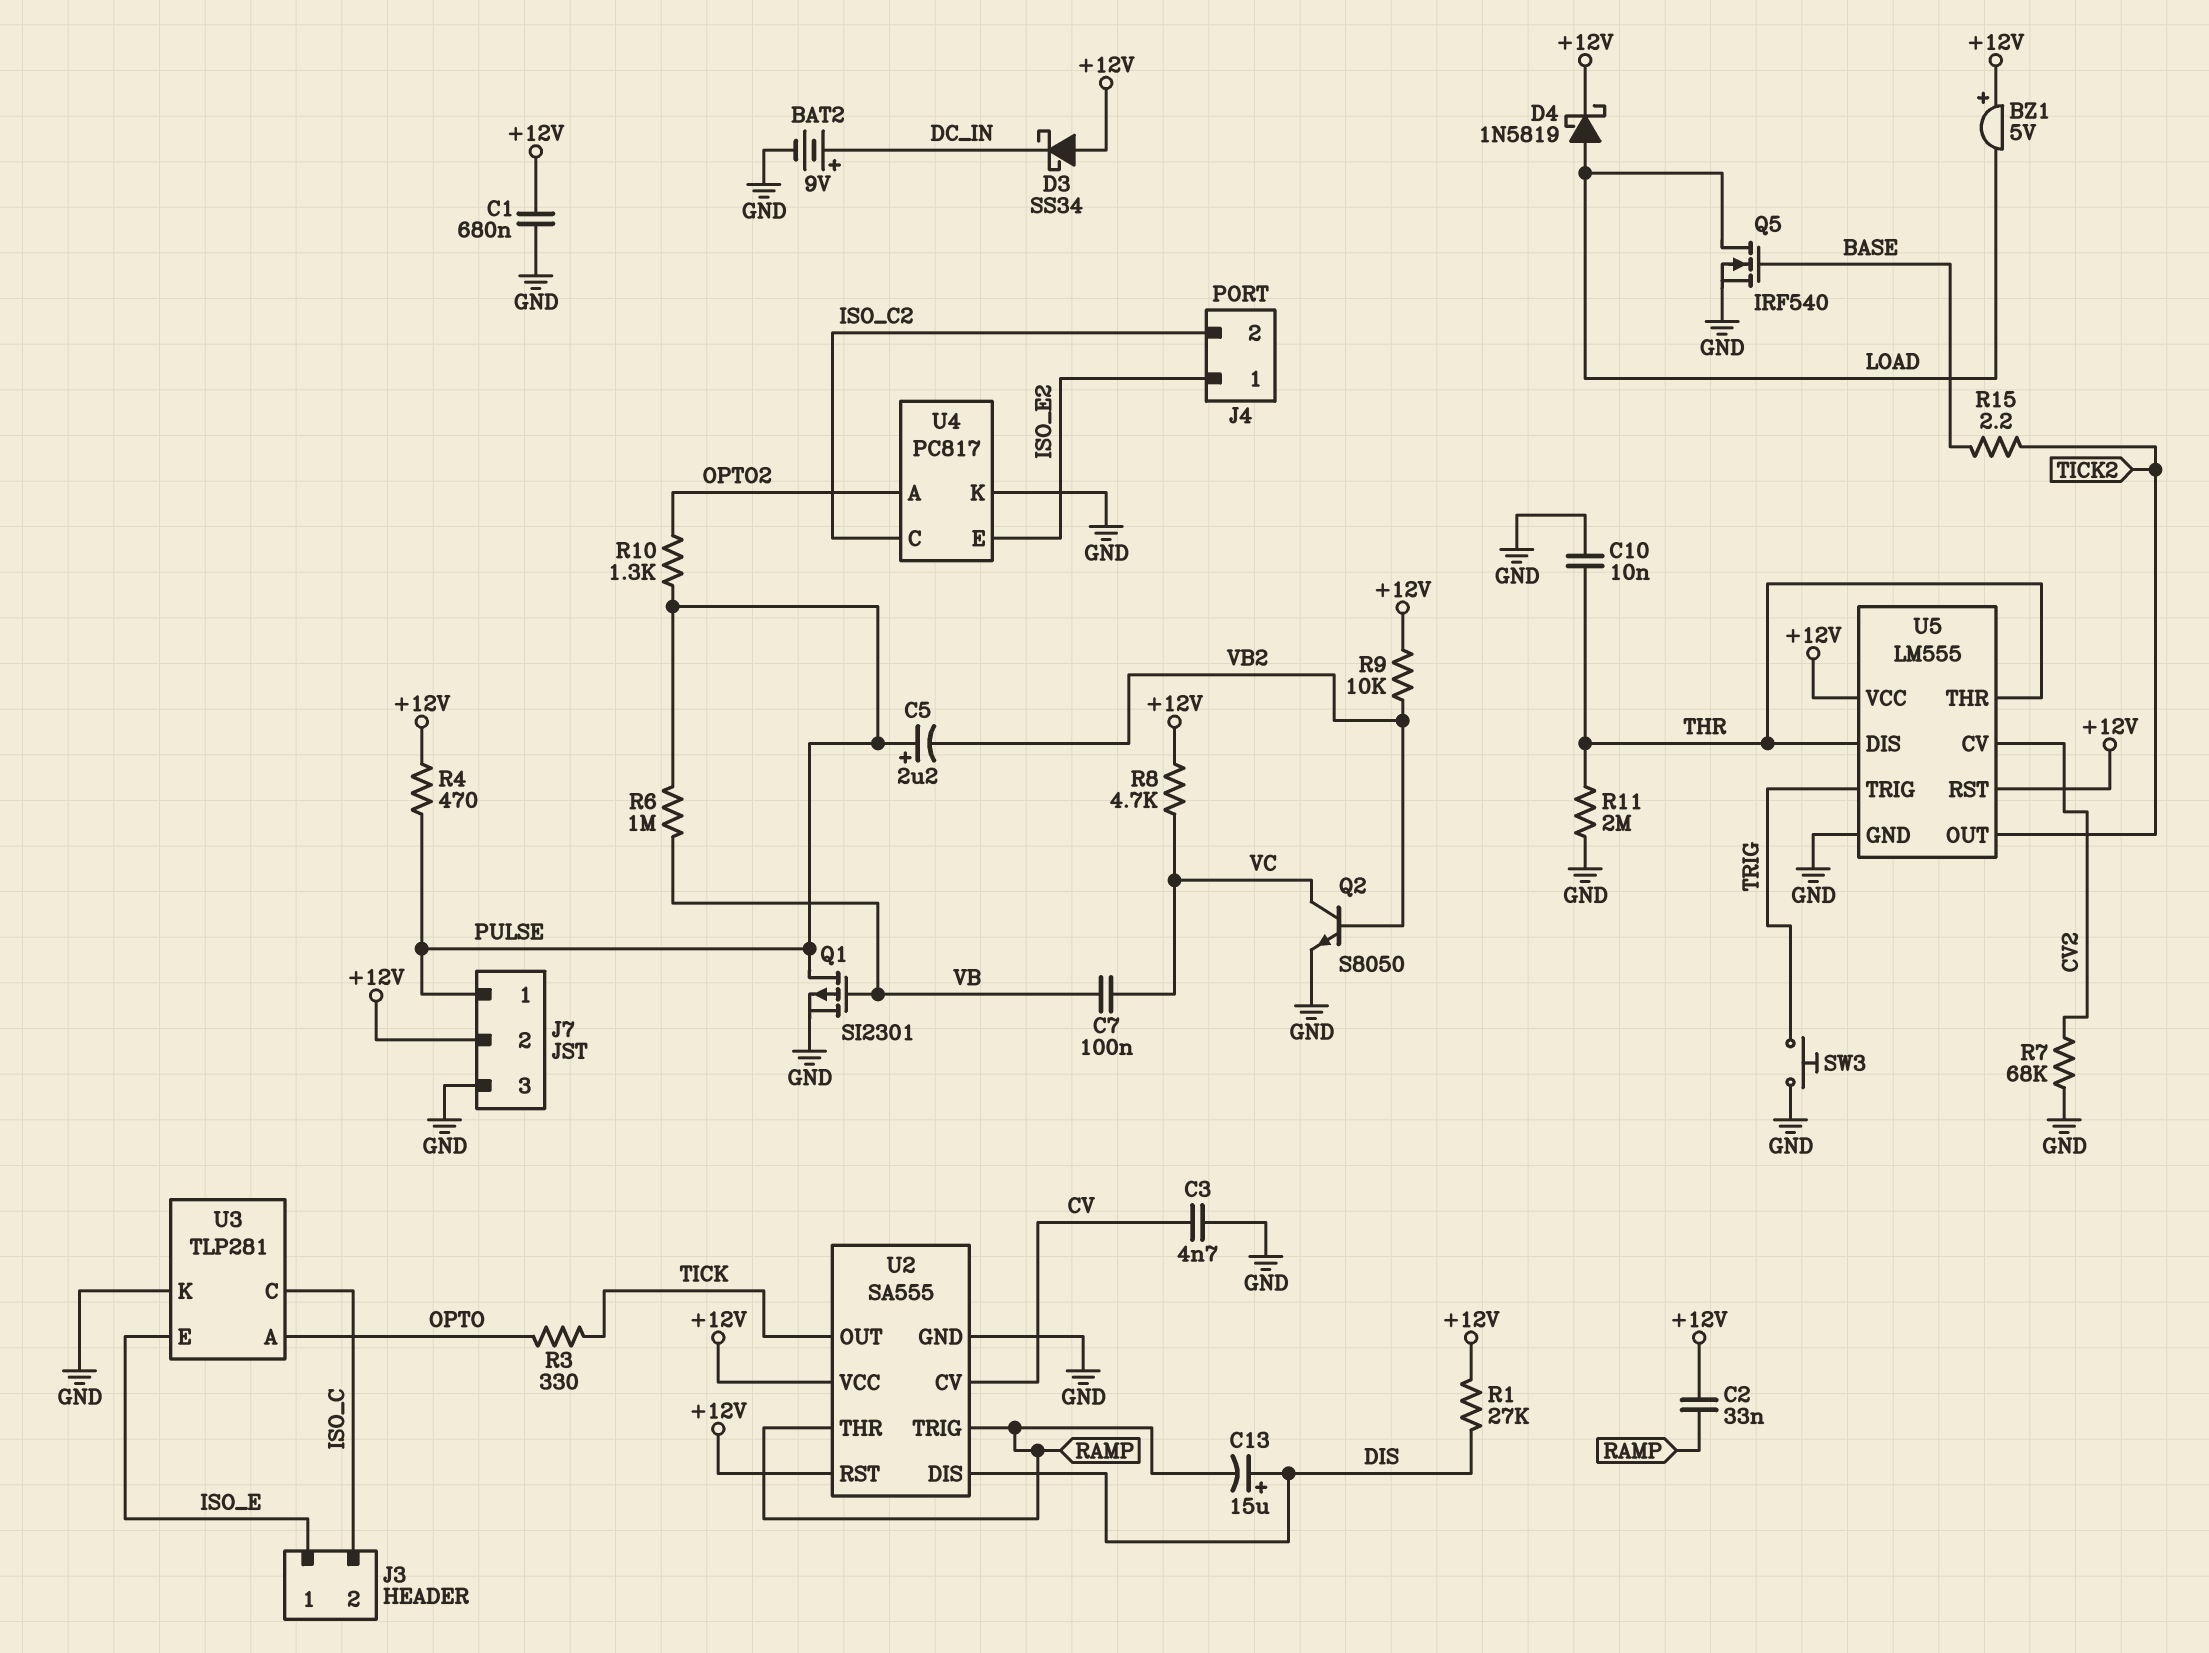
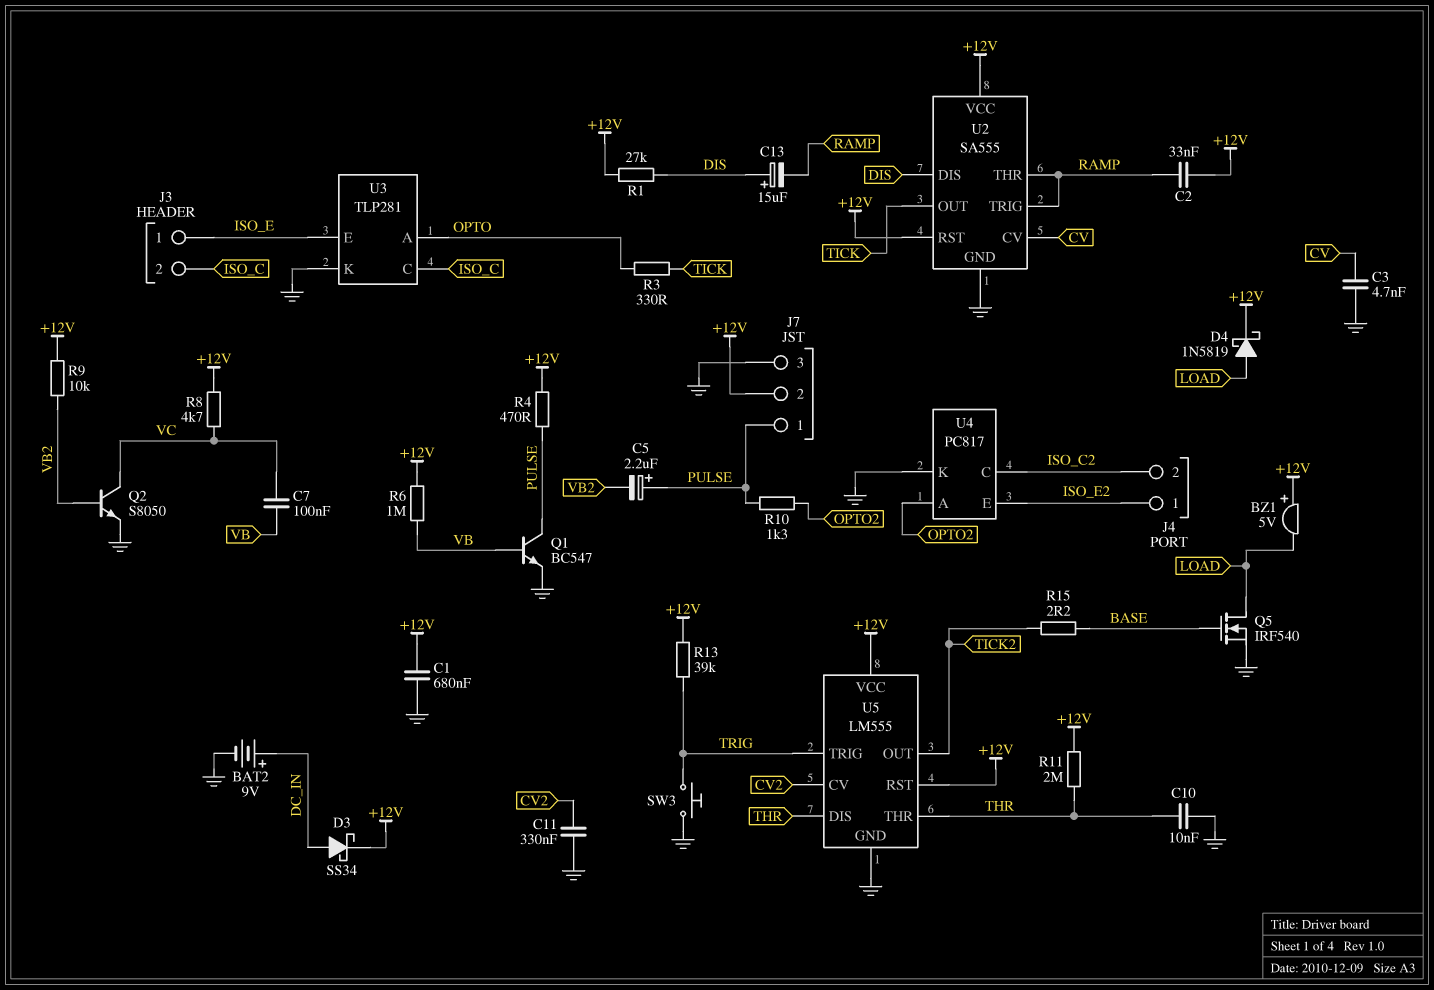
C11: none -> 330nF (CV2, GND)
D3: schottky SS34 (A +12V, K DC_IN) -> schottky SS34 (A DC_IN, K +12V)
Q1: PMOS SI2301 (G VB, D PULSE, S GND) -> NPN BC547 (B VB, C PULSE, E GND)
R6: 1M (PULSE, VB) -> 1M (+12V, VB)
R7: 68k (CV2, GND) -> none
R11: 2M (GND, THR) -> 2M (+12V, THR)
R13: none -> 39k (+12V, TRIG)

